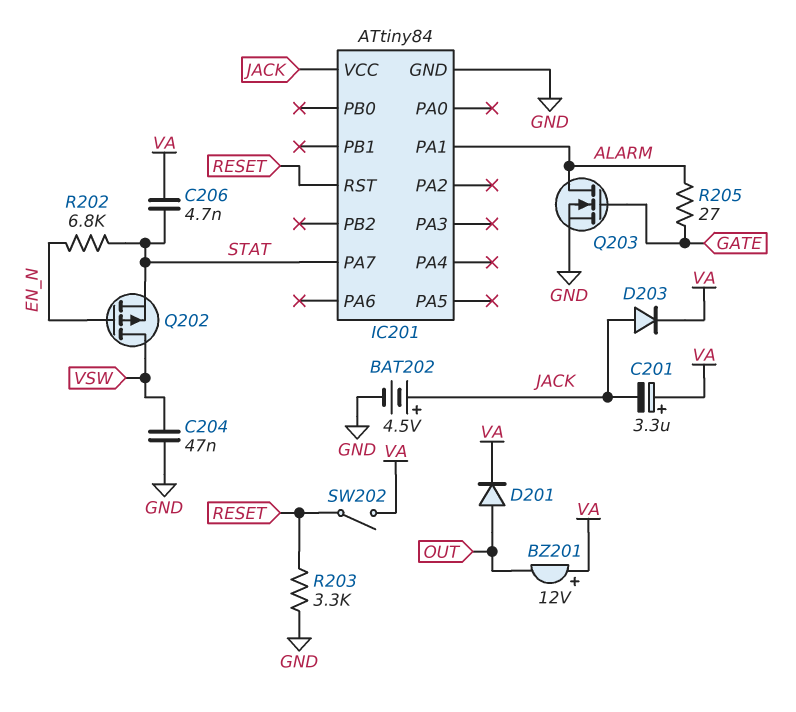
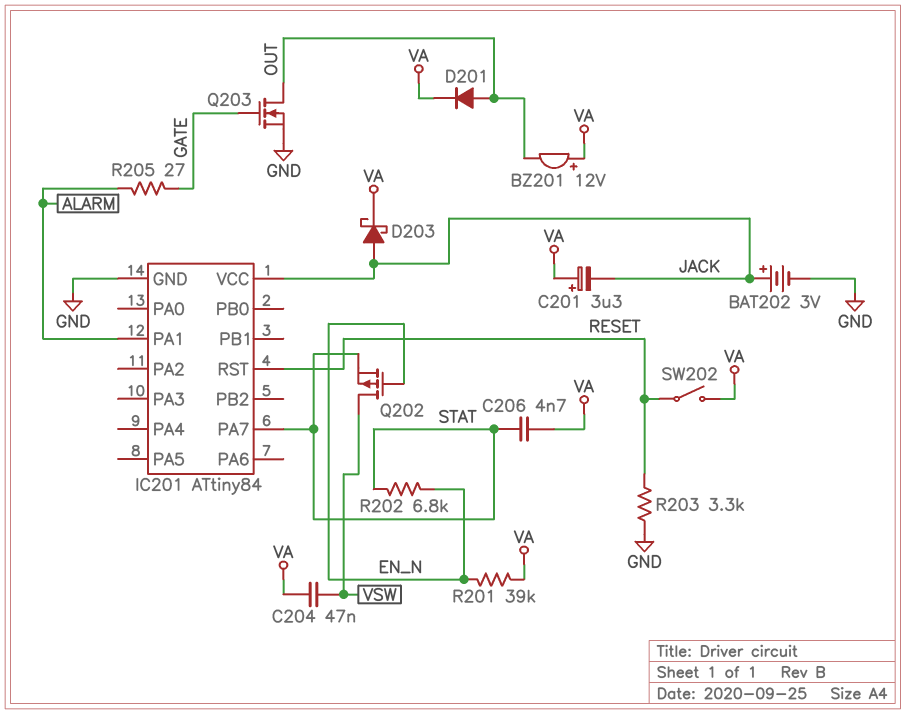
BAT202: 4.5V (plus JACK, minus GND) -> 3V (plus JACK, minus GND)
C204: 47nF (GND, VSW) -> 47nF (VA, VSW)
D203: diode (A JACK, K VA) -> schottky (A JACK, K VA)
Q203: NMOS (G GATE, D ALARM, S GND) -> NMOS (G GATE, D OUT, S GND)
R201: none -> 39k (EN_N, VA)

